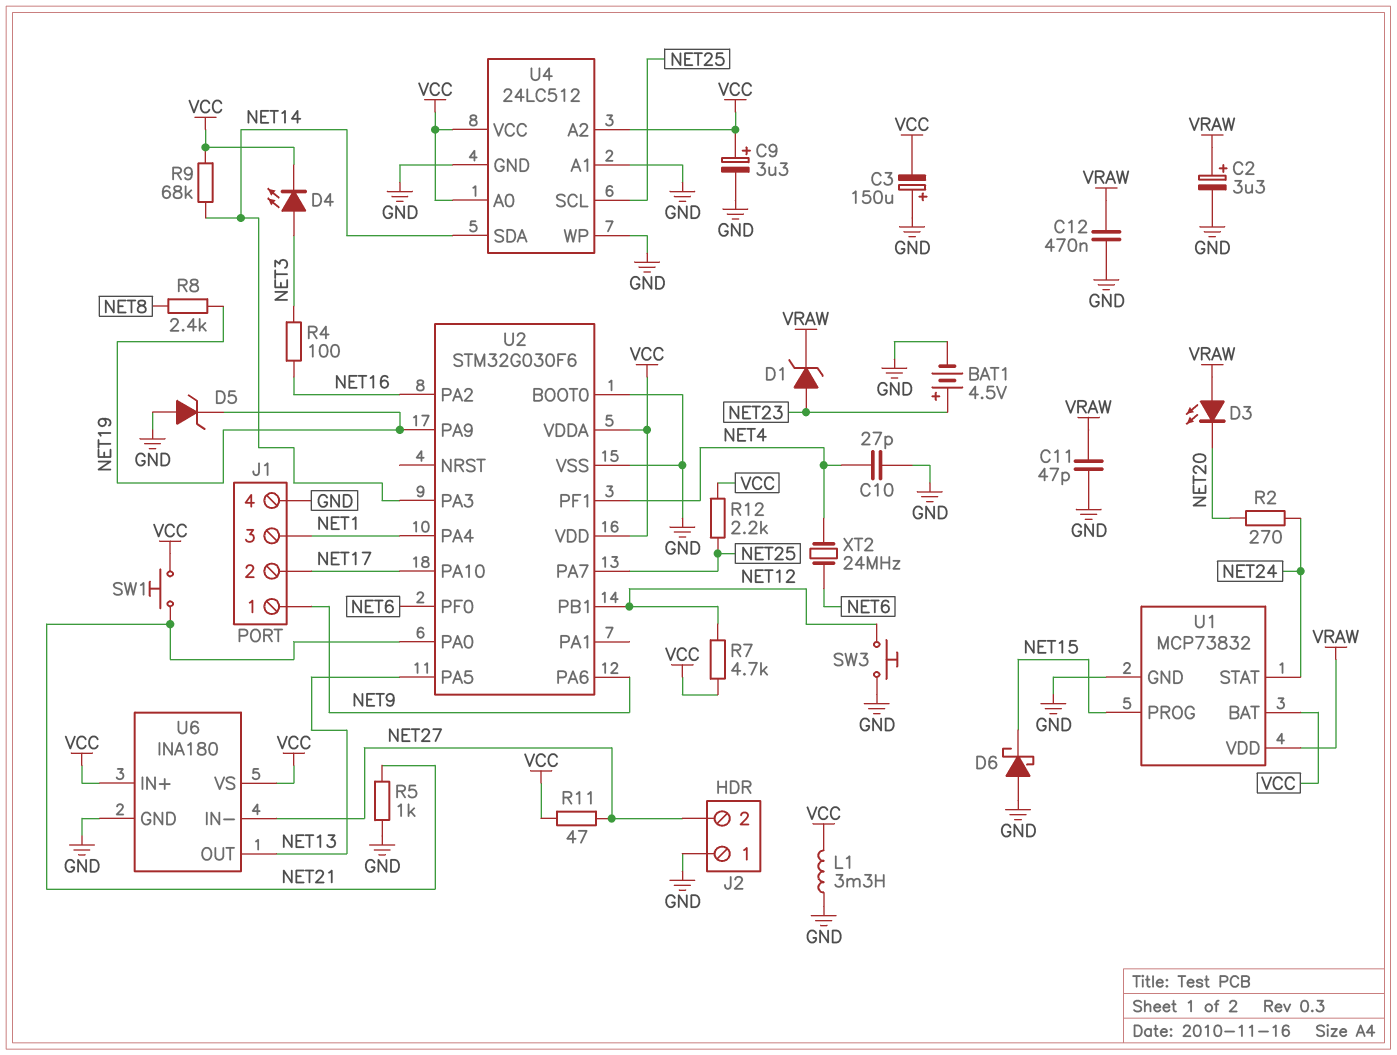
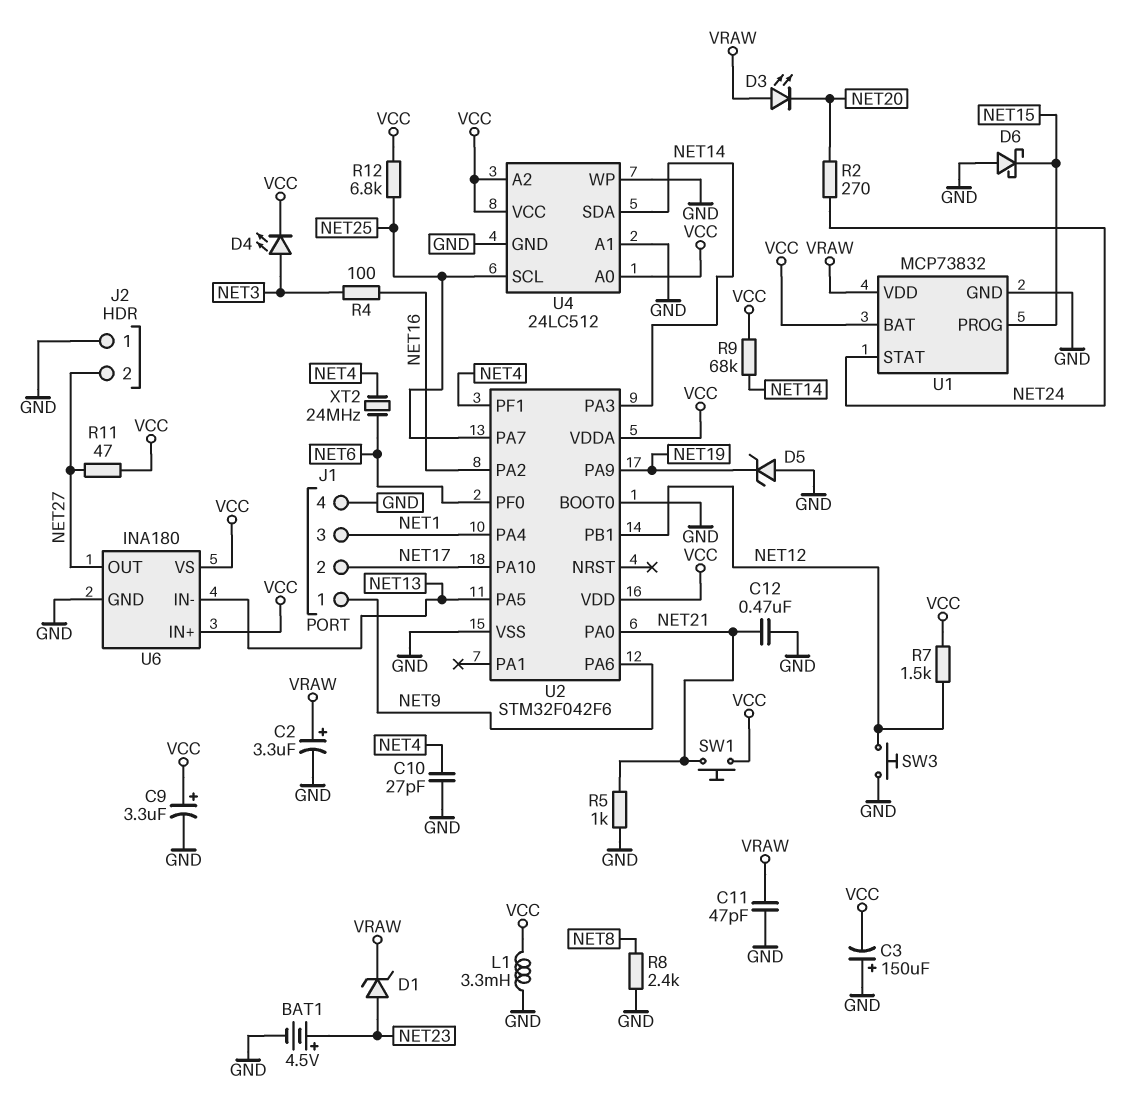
C12: 470nF (GND, VRAW) -> 470nF (GND, NET21)
R7: 4.7k (NET12, VCC) -> 1.5k (NET12, VCC)
R8: 2.4k (NET8, NET19) -> 2.4k (GND, NET8)
R12: 2.2k (NET25, VCC) -> 6.8k (NET25, VCC)
U2: STM32G030F6 -> STM32F042F6
U6 pin IN-: NET27 -> NET13
U6 pin OUT: NET13 -> NET27

